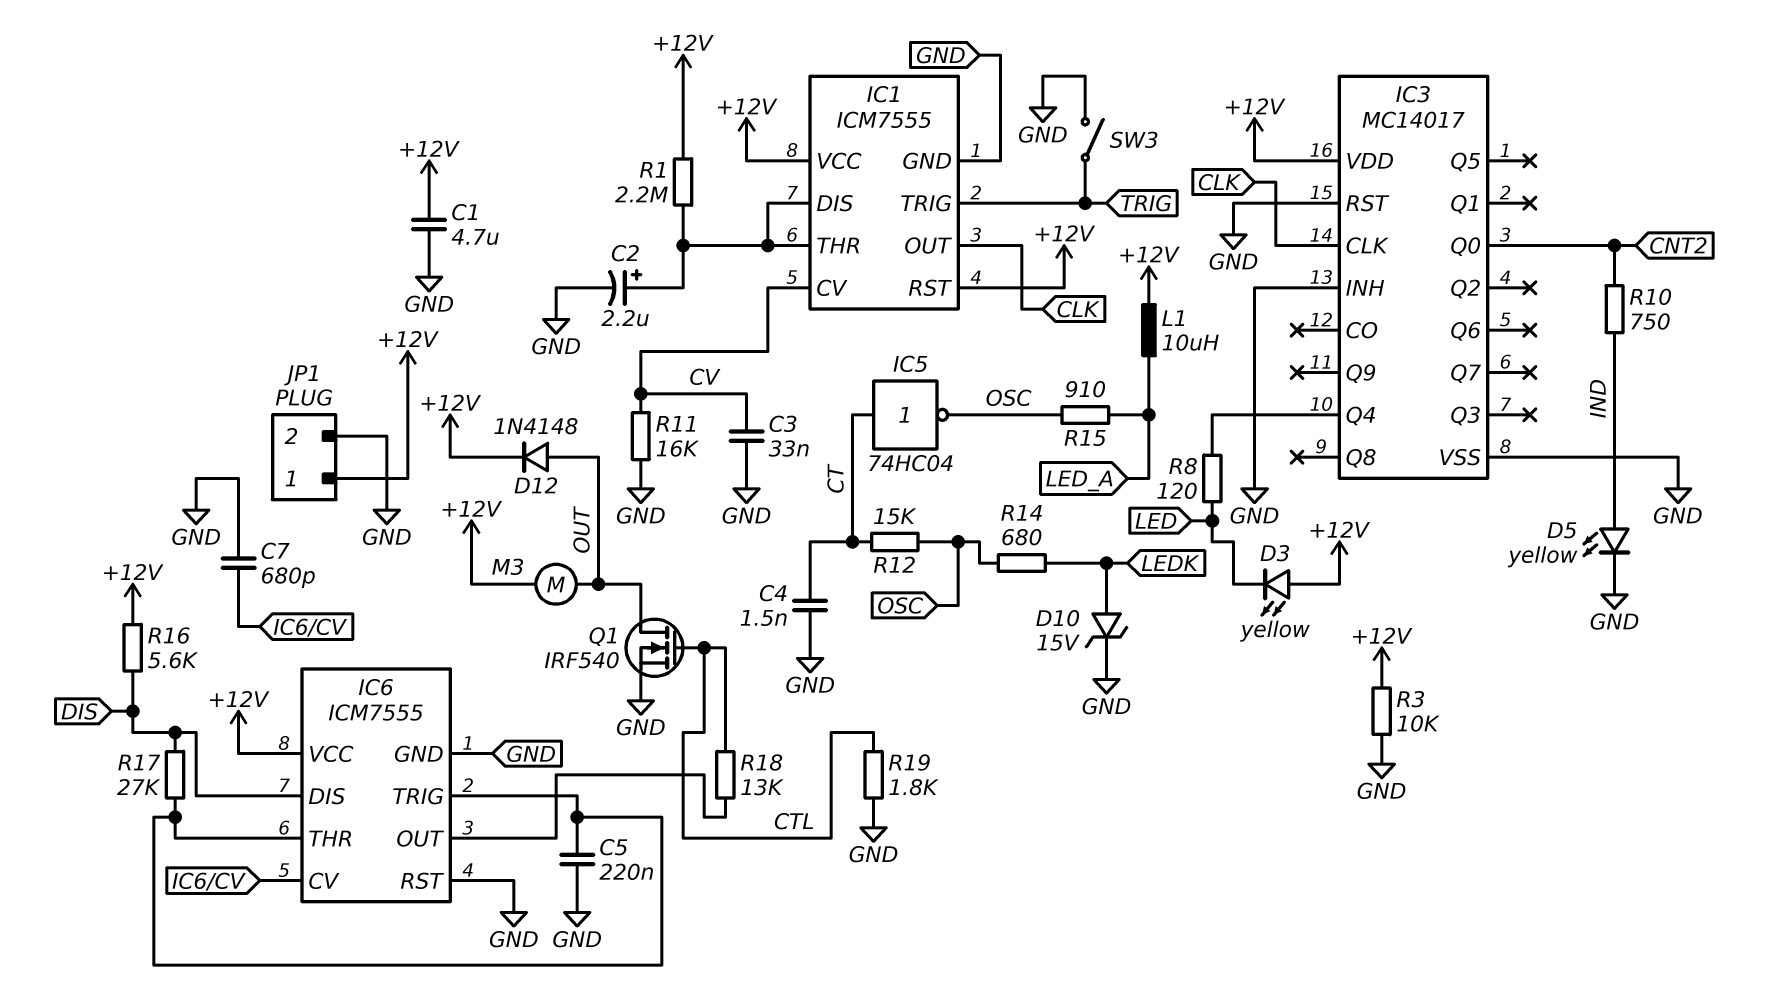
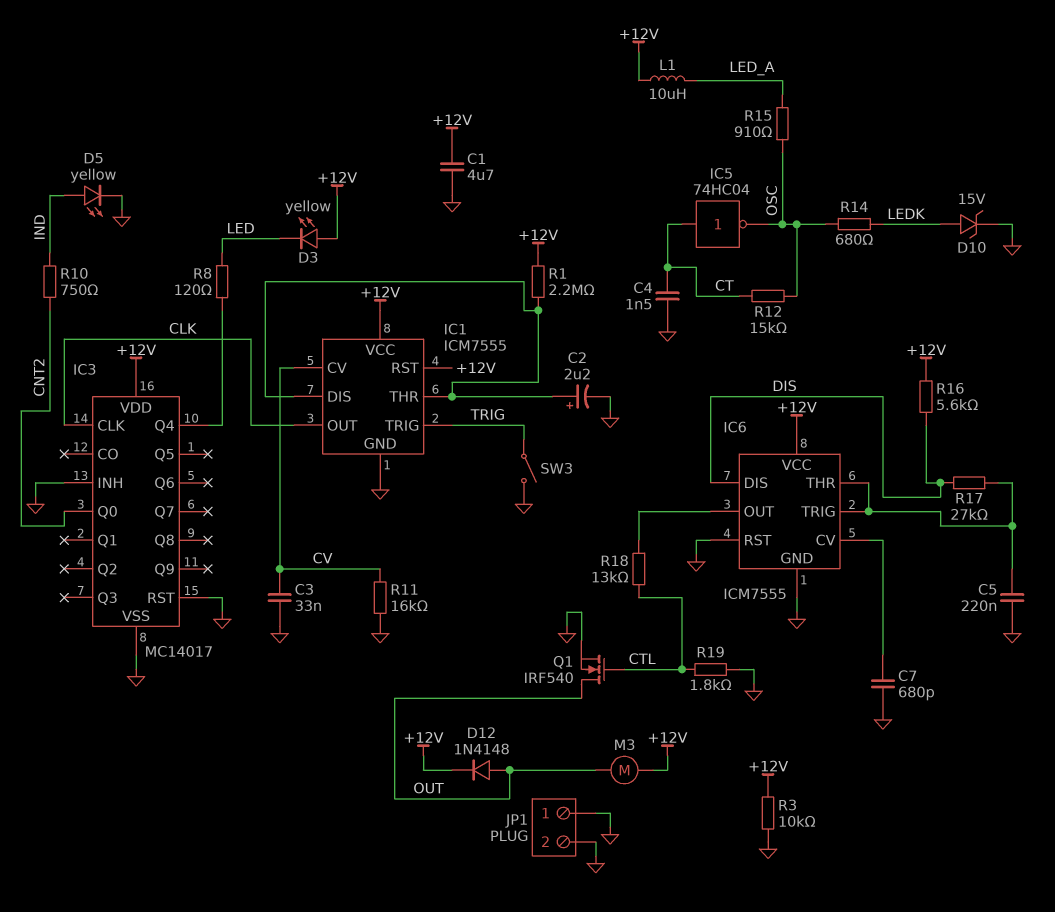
JP1 pin 1: +12V -> GND

